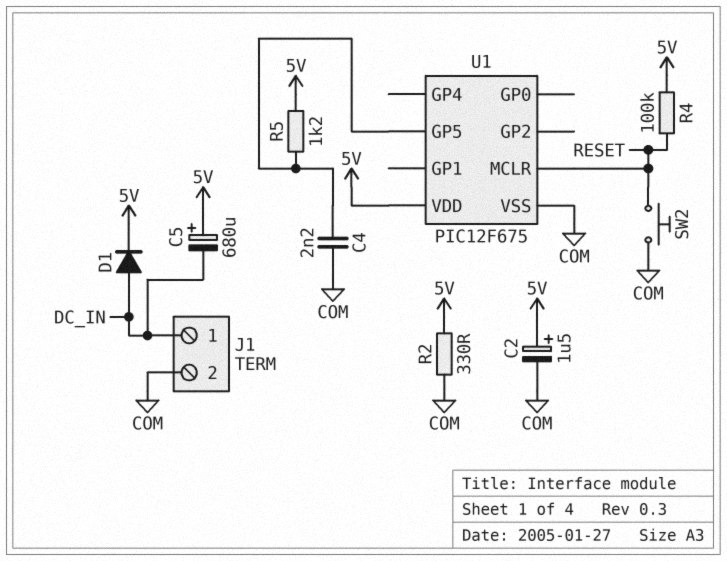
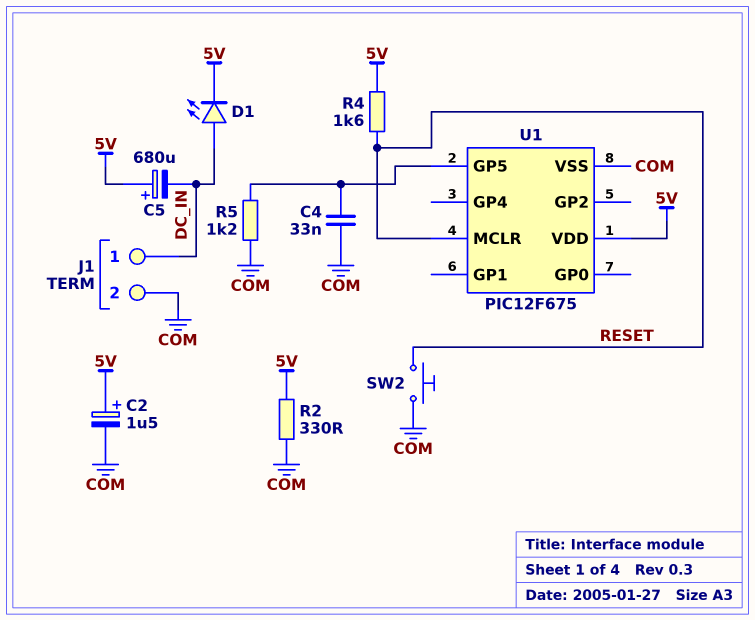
C4: 2.2nF (COM, U1/GP5) -> 33nF (COM, U1/GP5)
D1: diode (A DC_IN, K 5V) -> LED (A DC_IN, K 5V)
R4: 100k (5V, RESET) -> 1.6k (5V, RESET)
R5: 1.2k (5V, U1/GP5) -> 1.2k (COM, U1/GP5)

